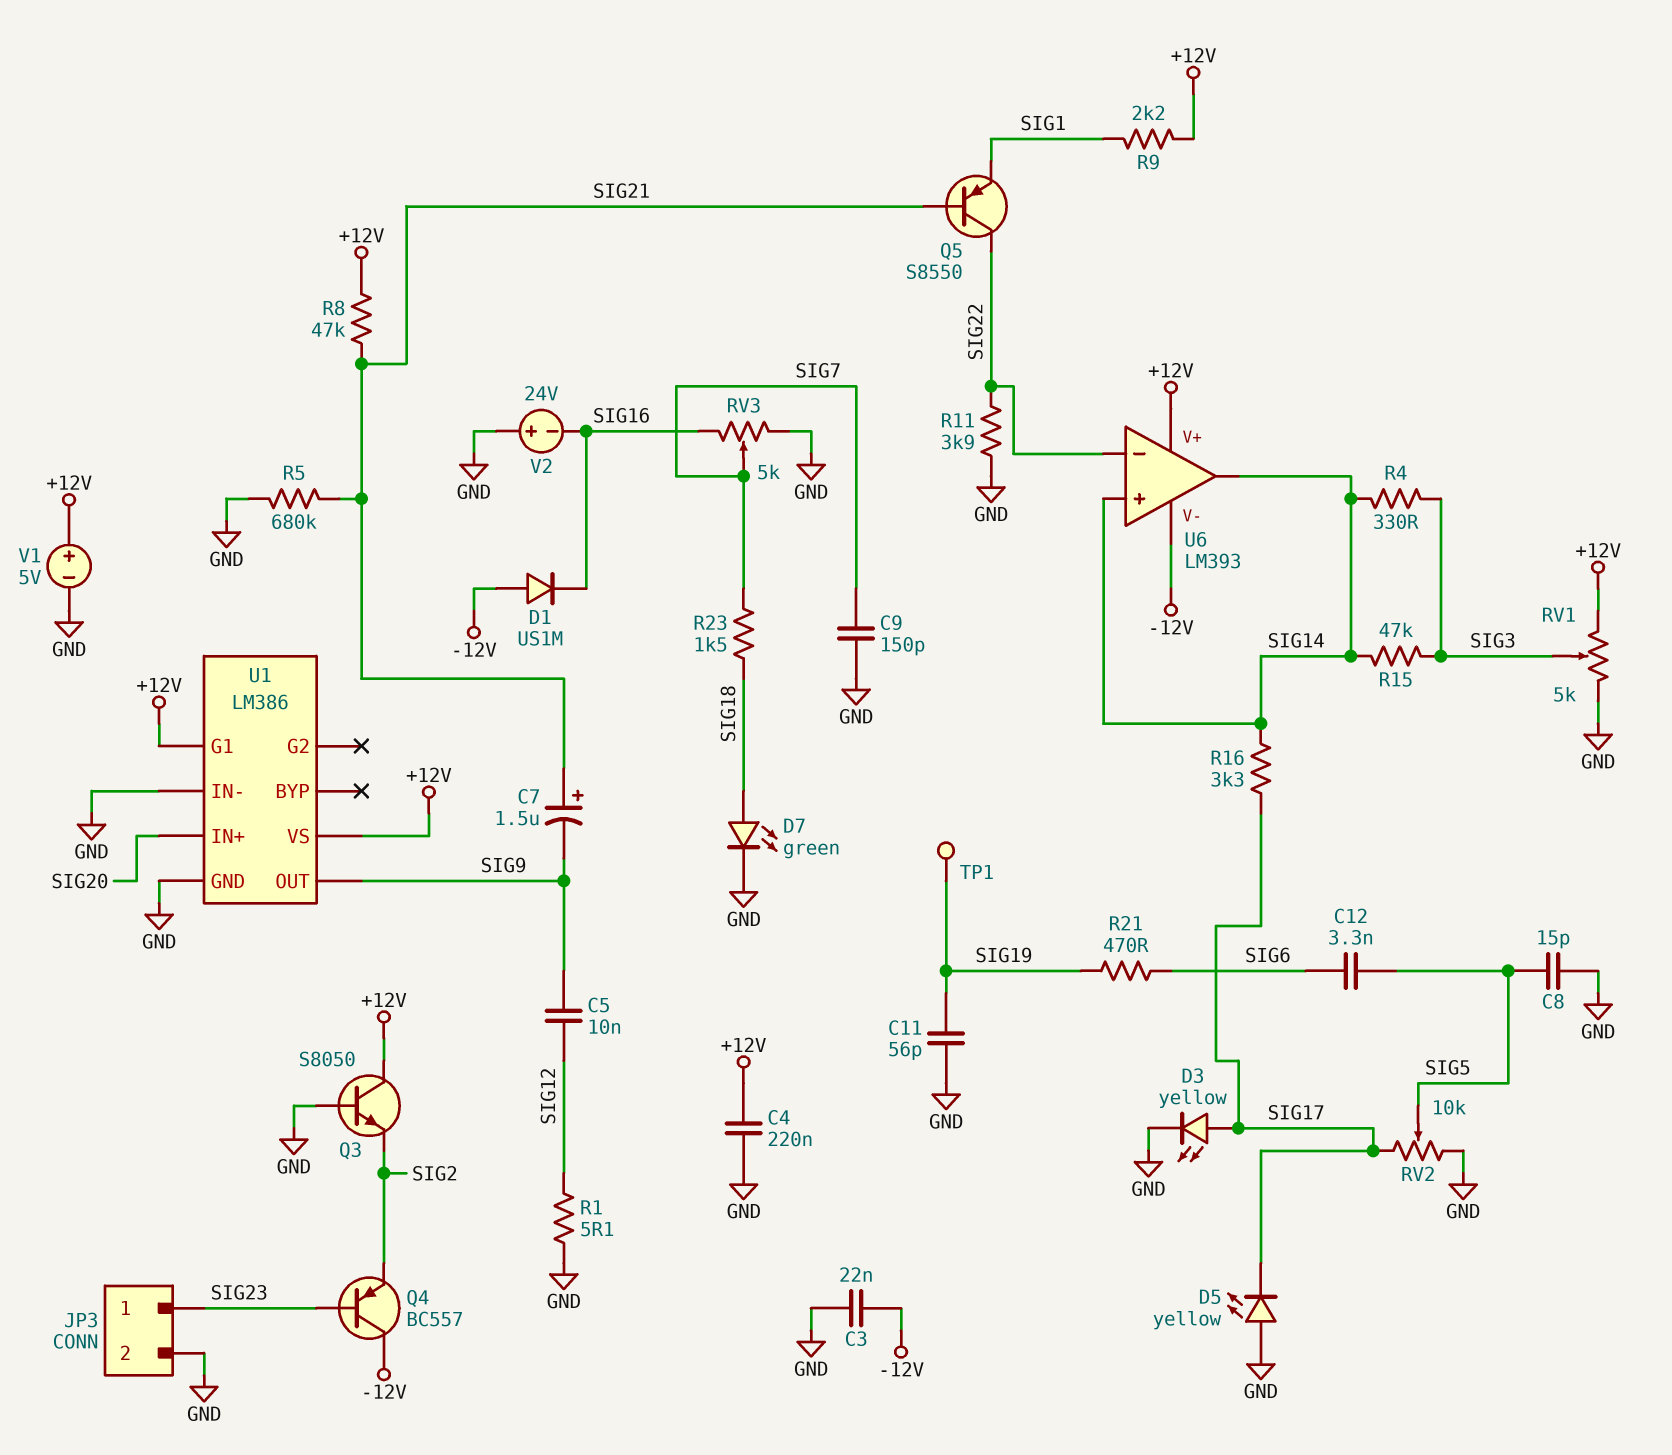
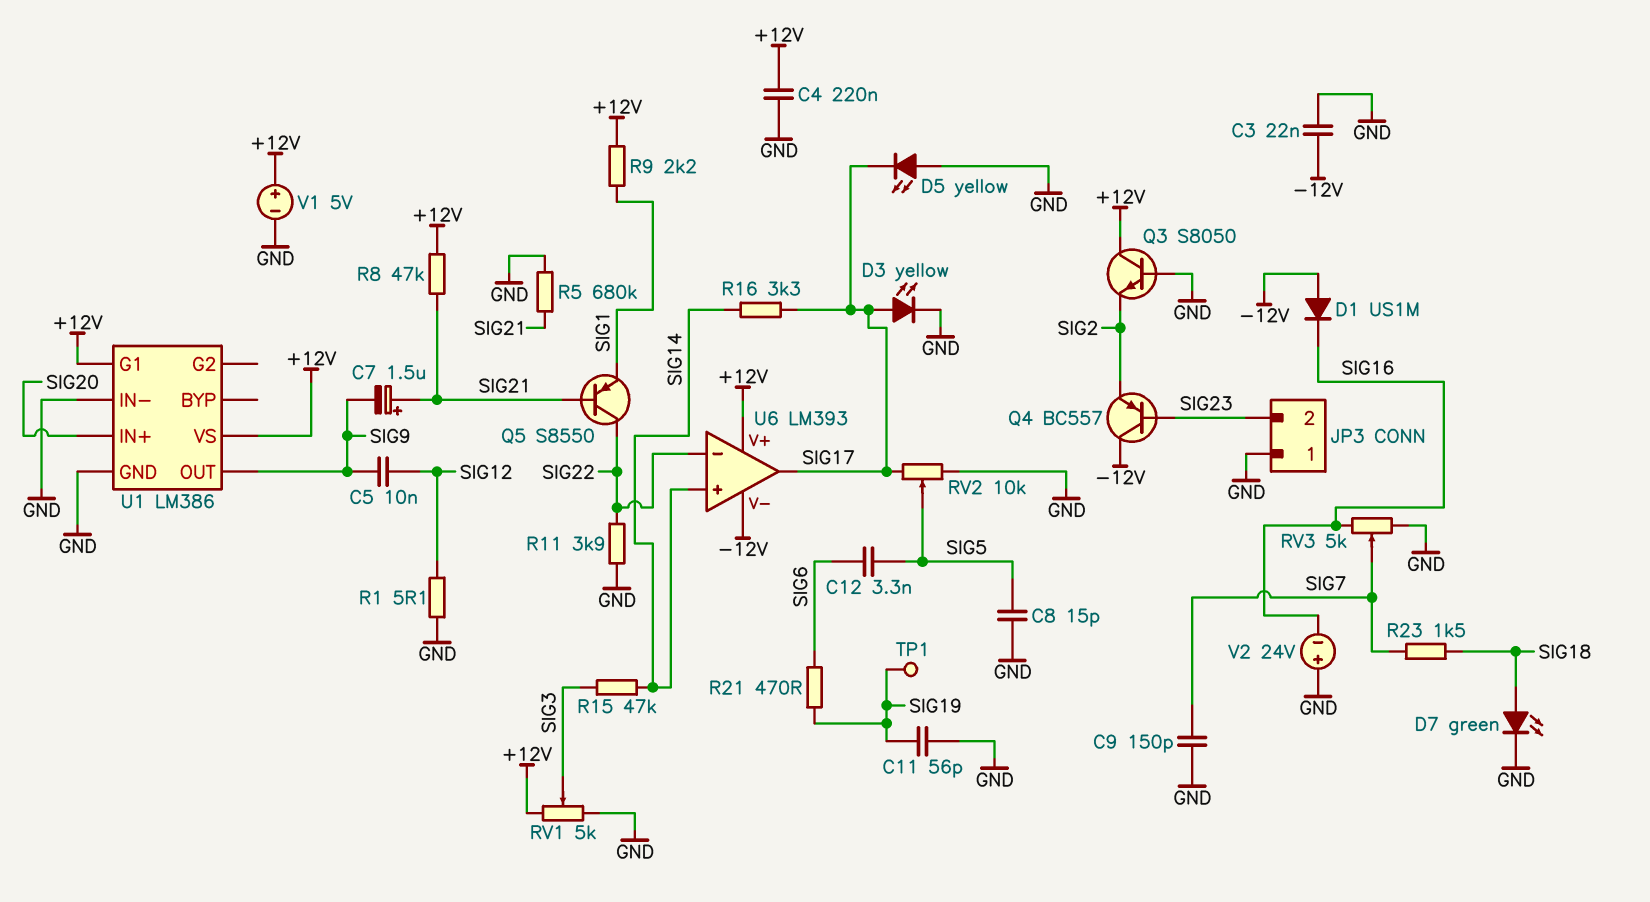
JP3 pin 1: SIG23 -> GND
JP3 pin 2: GND -> SIG23
R4: 330 (SIG3, SIG14) -> none
U6 pin out: SIG14 -> SIG17

